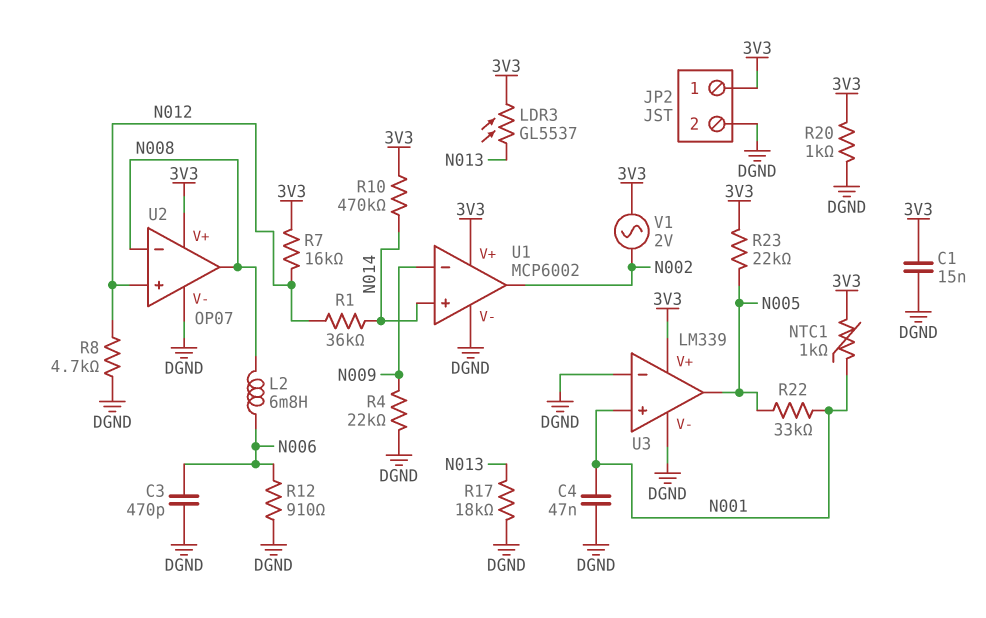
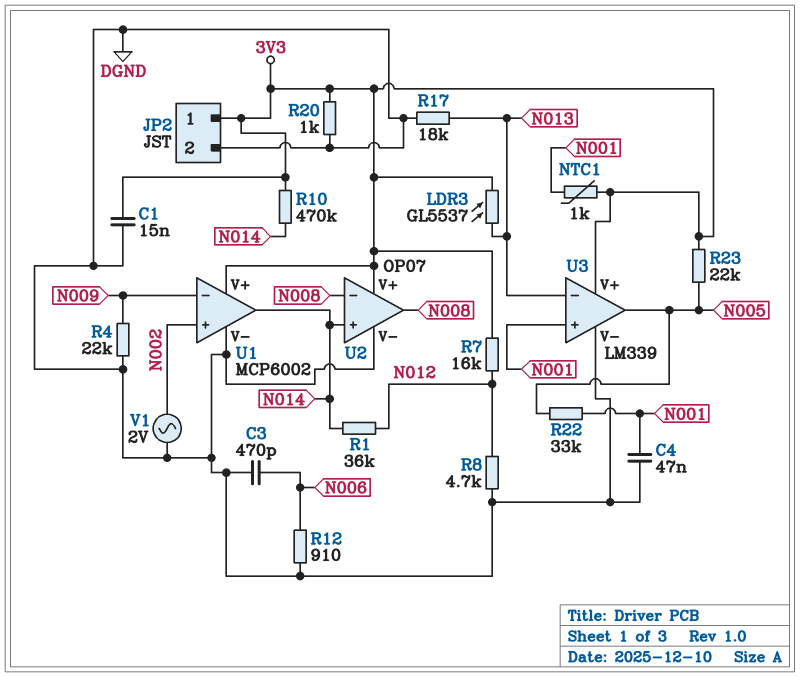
L2: 6.8mH (N006, N008) -> none
U1 pin in+: N014 -> N002
U1 pin out: N002 -> N014
U2 pin in+: N012 -> N014
U3 pin in-: DGND -> N013
V1: AC 2V (3V3, N002) -> AC 2V (DGND, N002)

